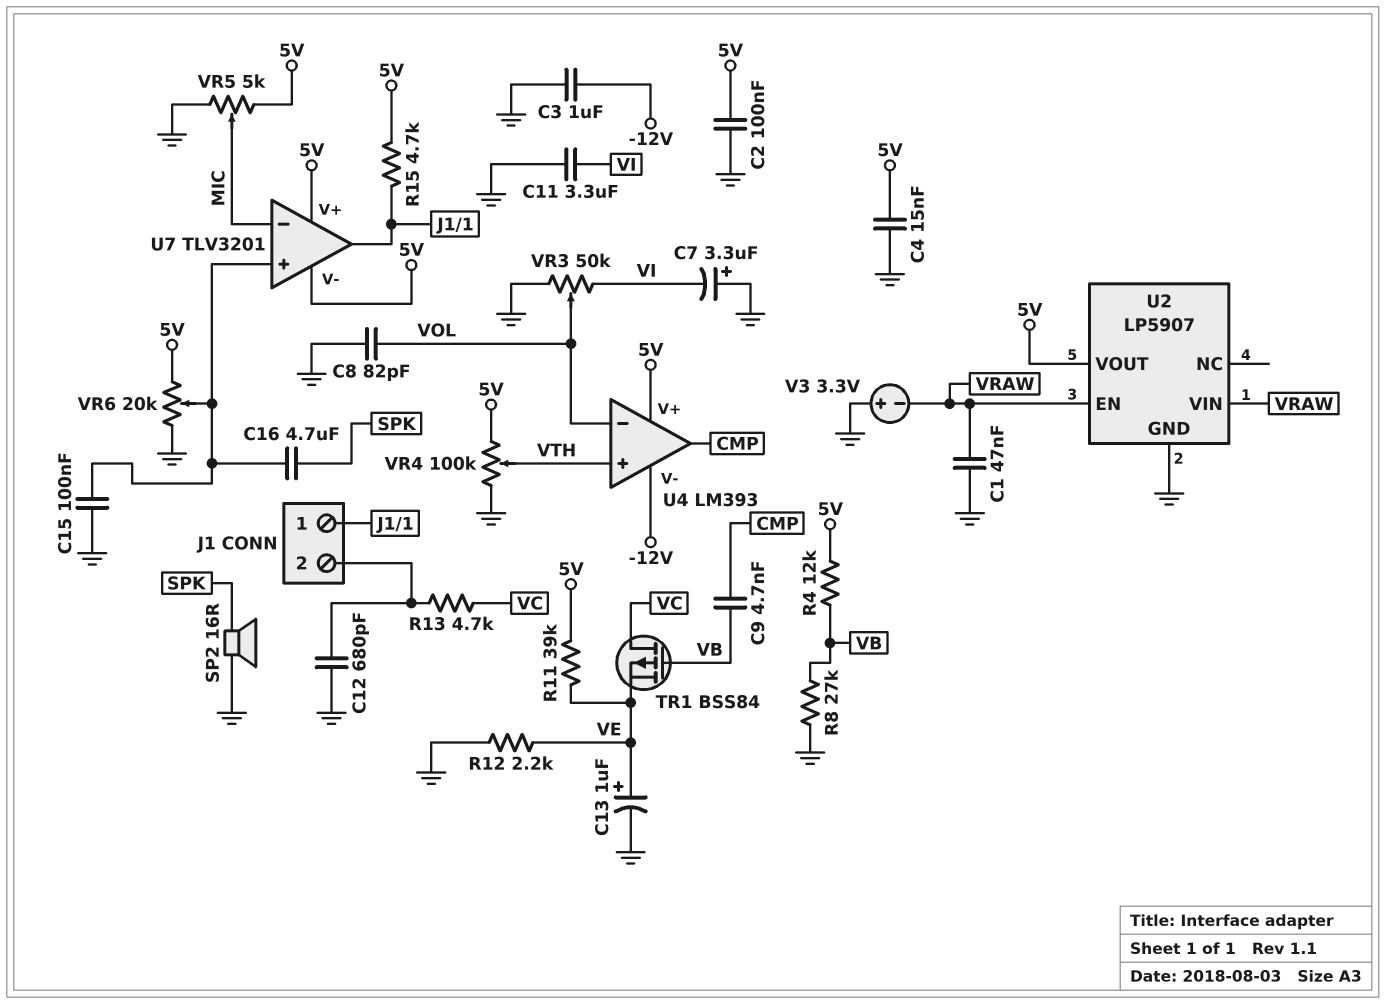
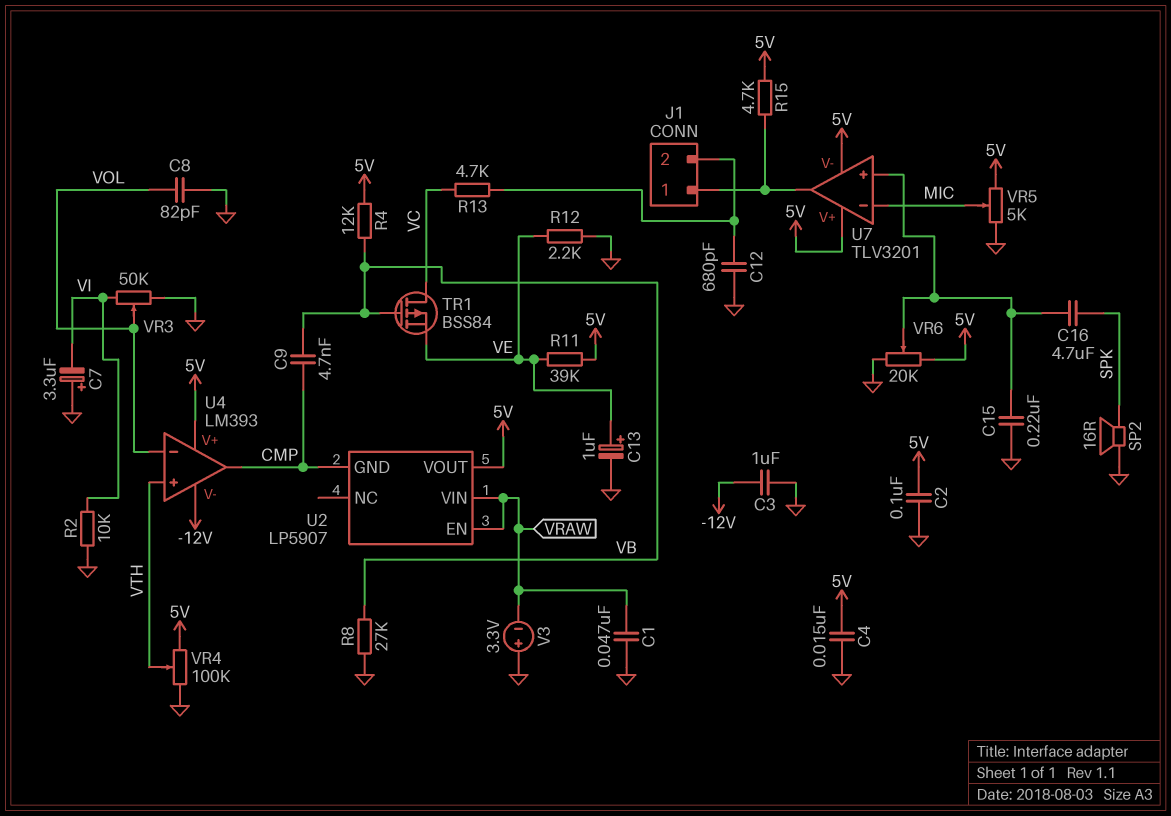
C11: 3.3uF (GND, VI) -> none
C15: 100nF (GND, U7/in+) -> 220nF (GND, U7/in+)
R2: none -> 10k (GND, VI)
U2 pin GND: GND -> CMP

